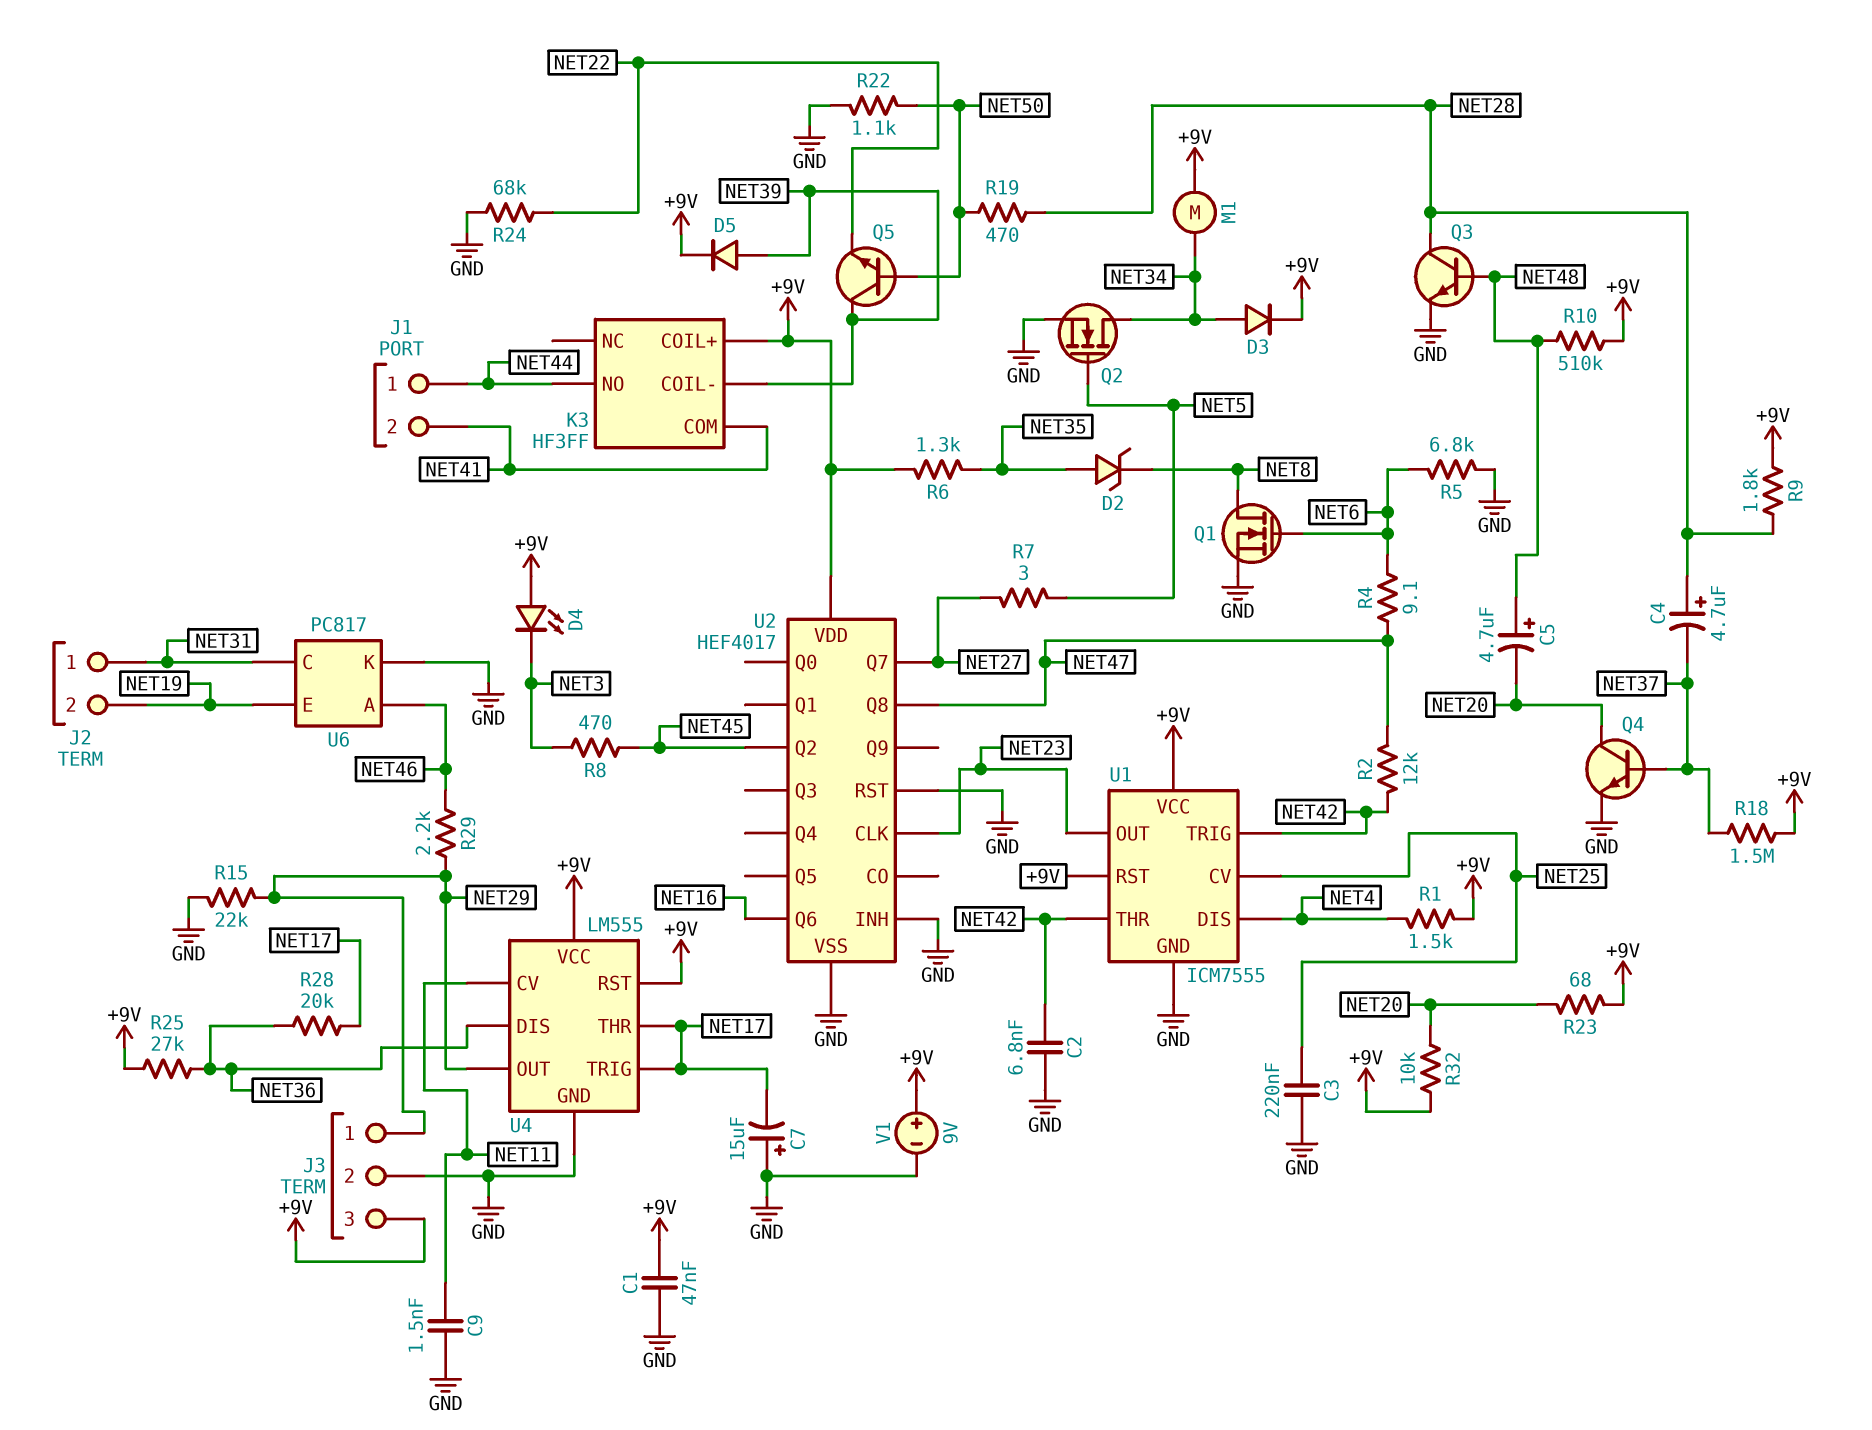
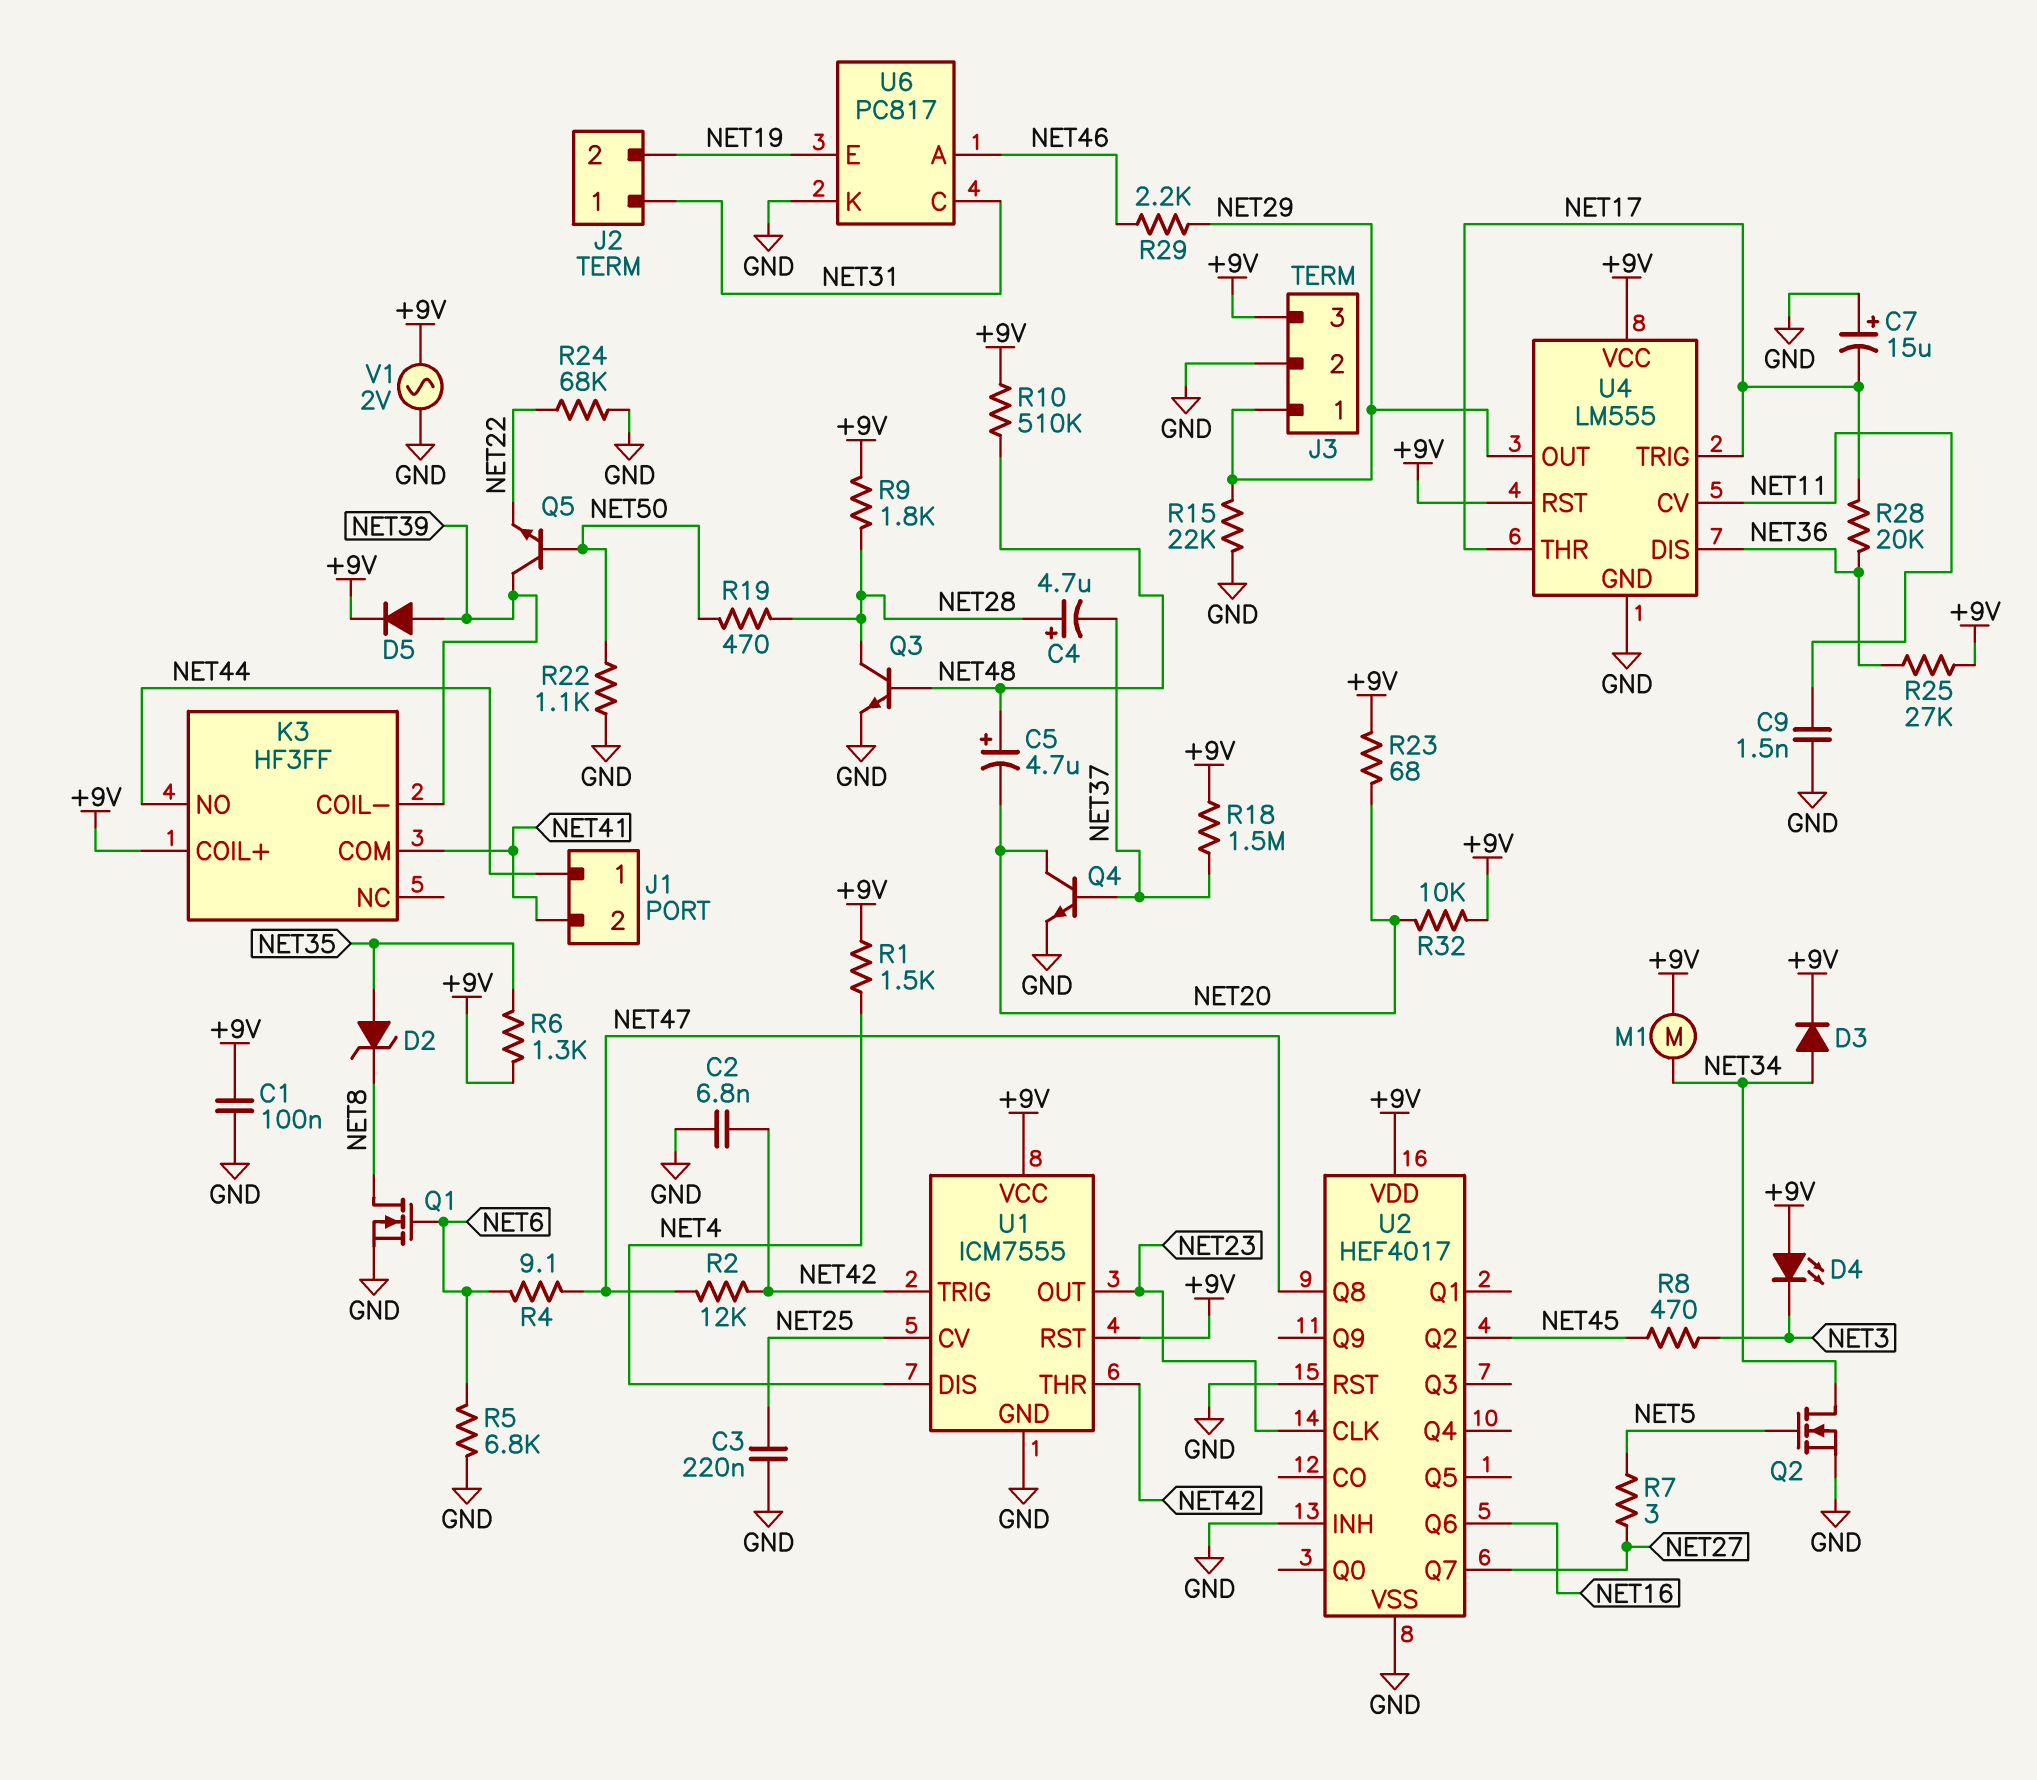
C1: 47nF (+9V, GND) -> 100nF (+9V, GND)
V1: 9V (plus +9V, minus GND) -> AC 2V (+9V, GND)

